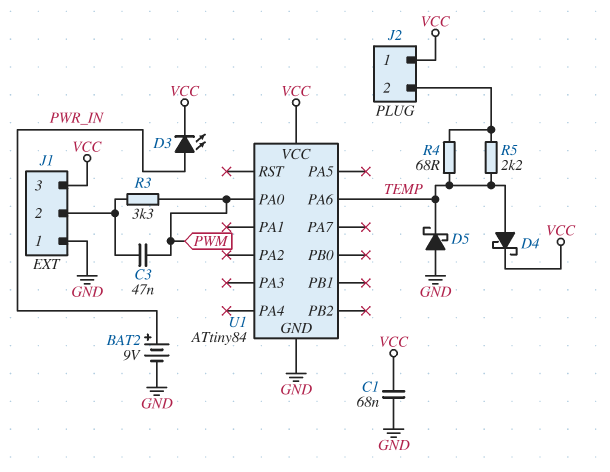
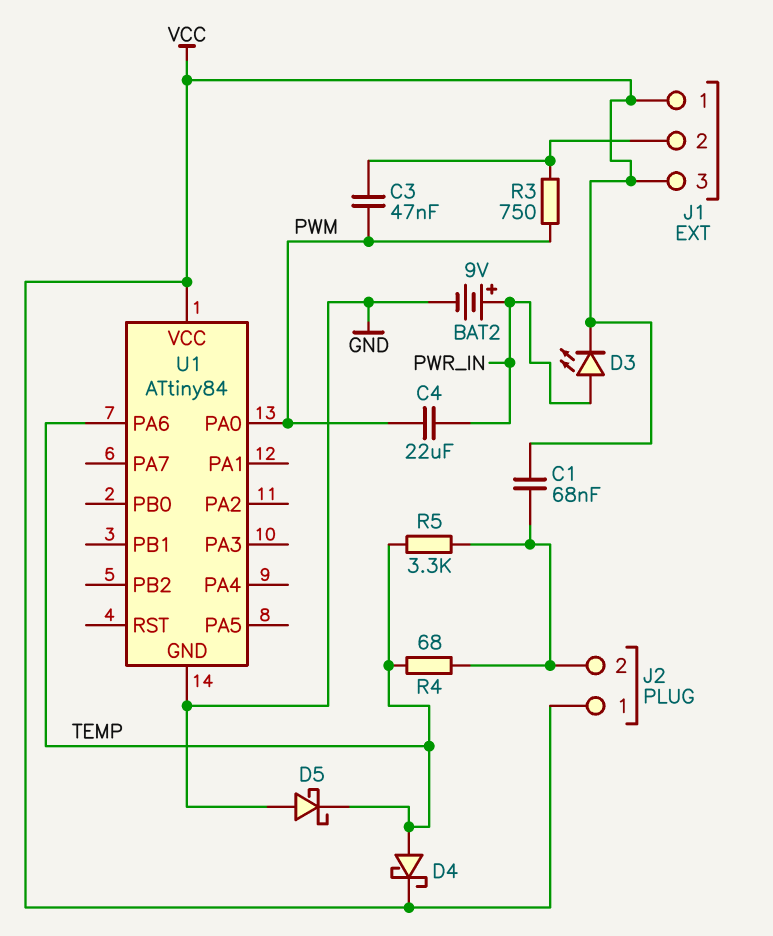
C1: 68nF (GND, VCC) -> 68nF (J2/2, VCC)
C4: none -> 22uF (PWM, PWR_IN)
J1 pin 1: GND -> VCC
R3: 3.3k (J1/2, PWM) -> 750 (J1/2, PWM)
R5: 2.2k (J2/2, TEMP) -> 3.3k (J2/2, TEMP)

